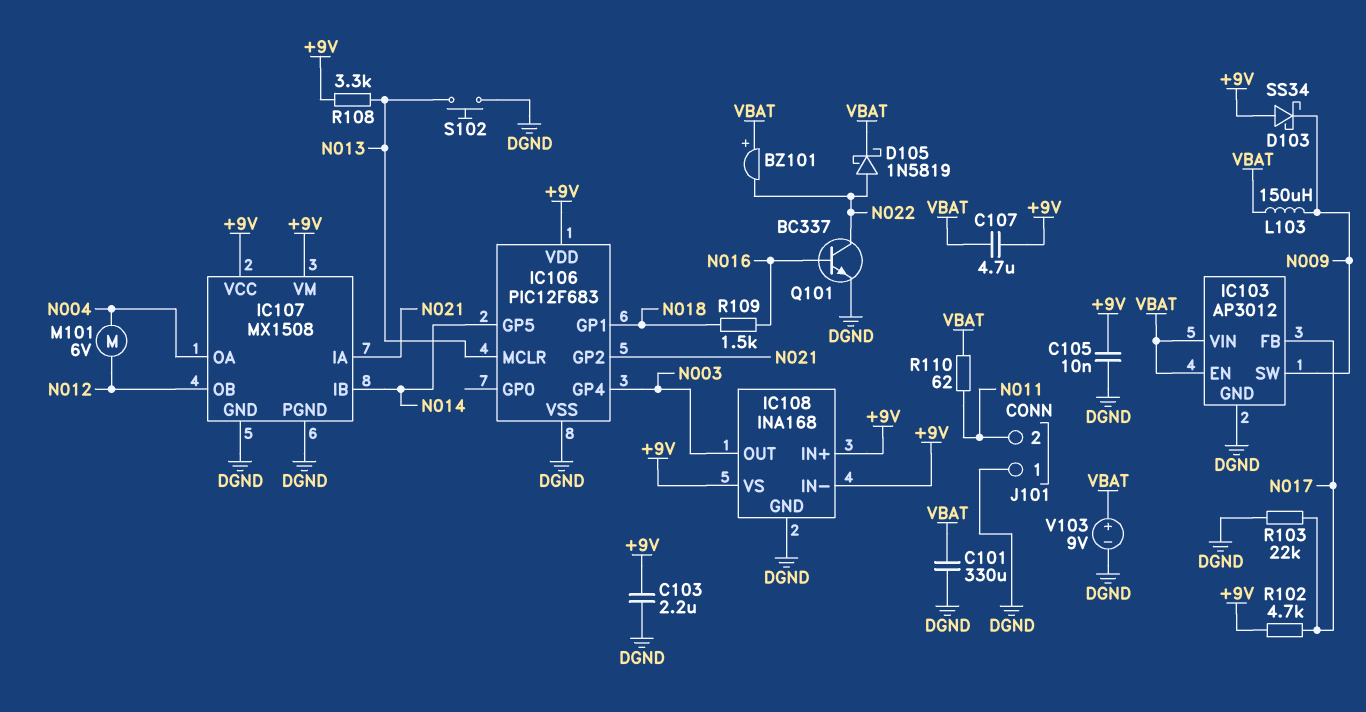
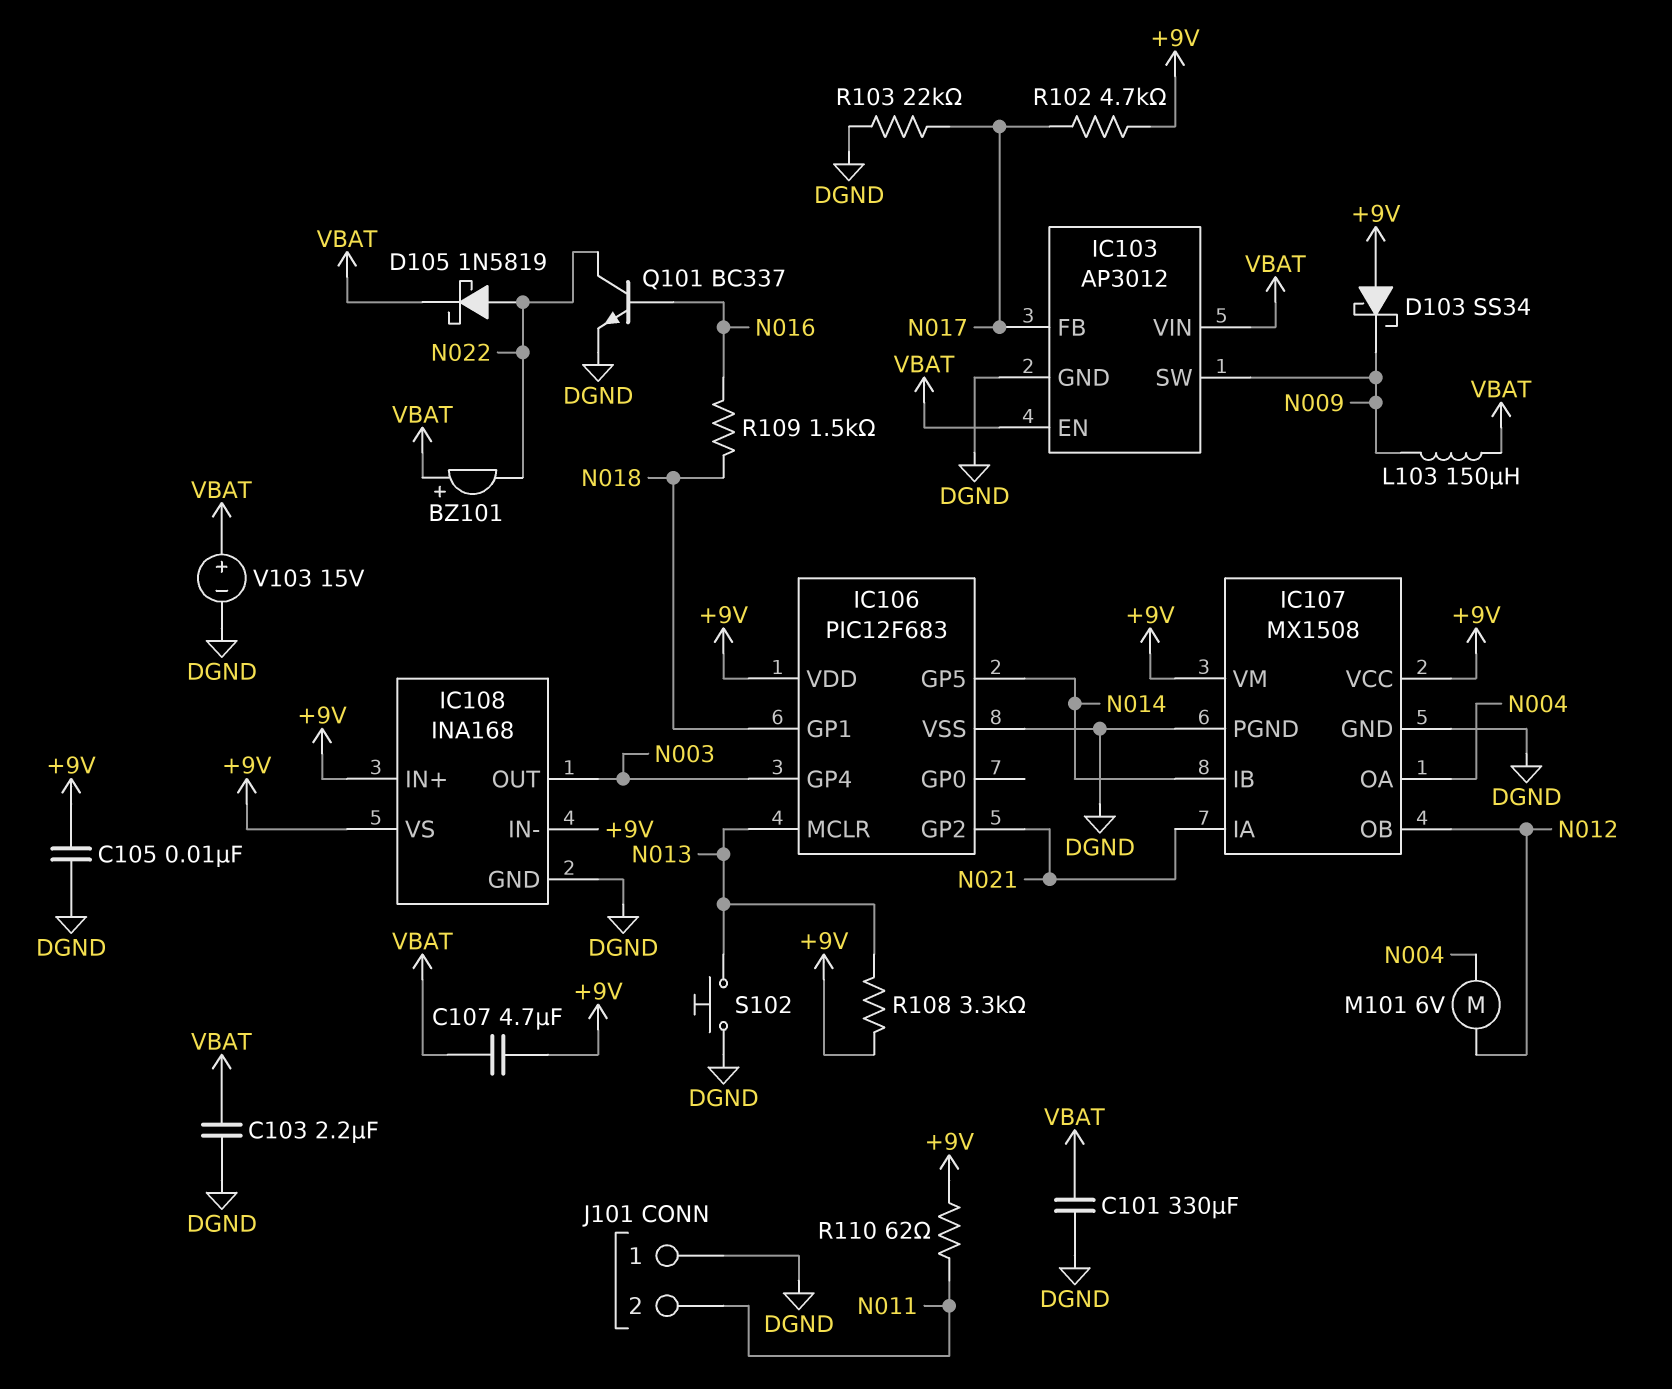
C103: 2.2uF (+9V, DGND) -> 2.2uF (DGND, VBAT)
R110: 62 (N011, VBAT) -> 62 (+9V, N011)
V103: 9V (plus VBAT, minus DGND) -> 15V (plus VBAT, minus DGND)

